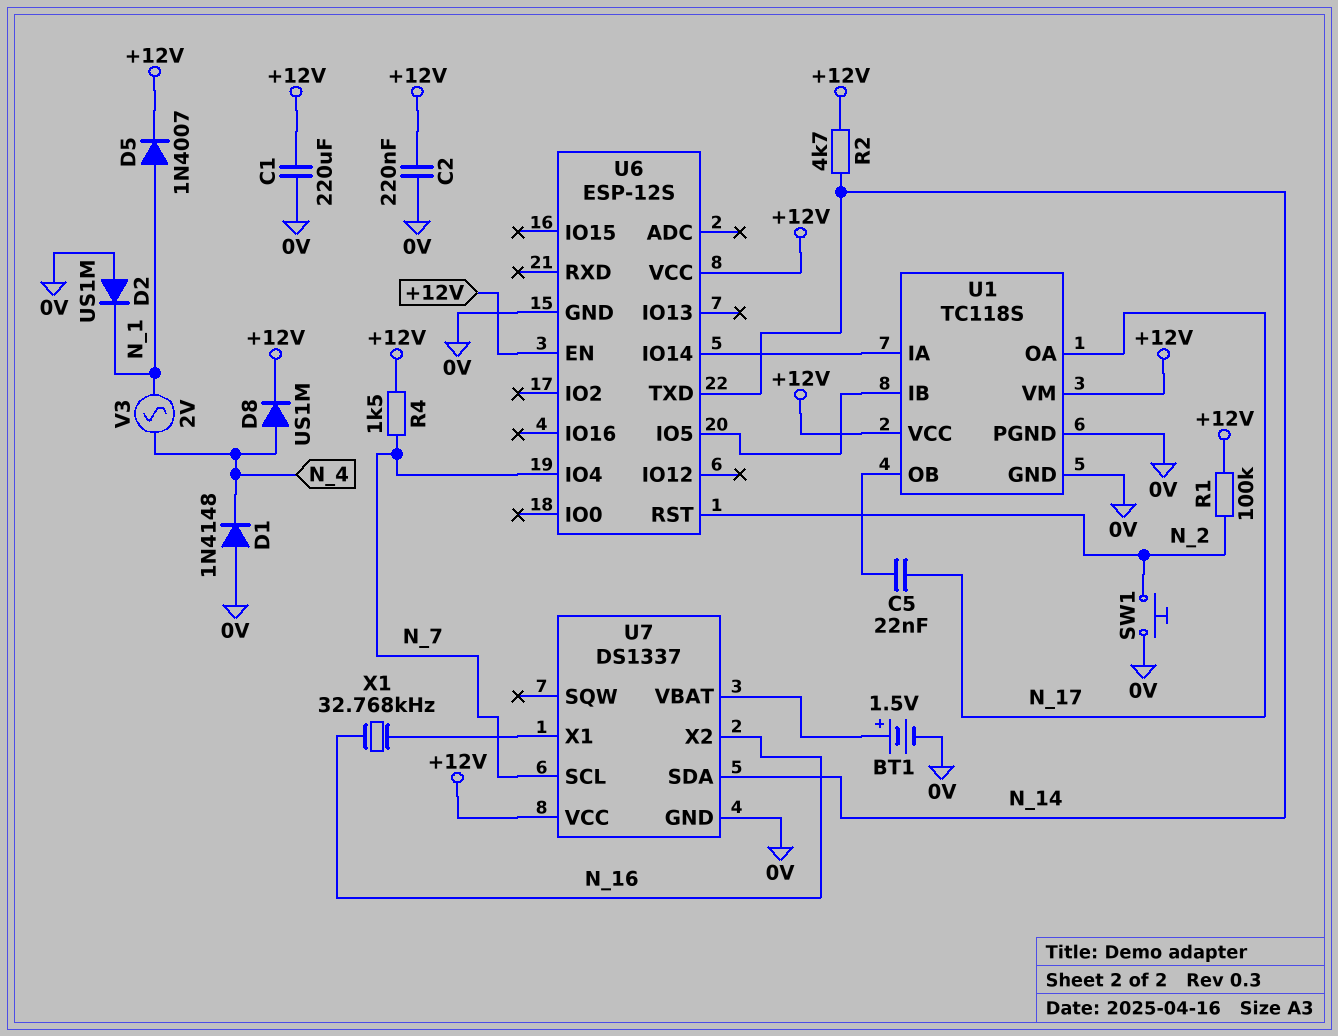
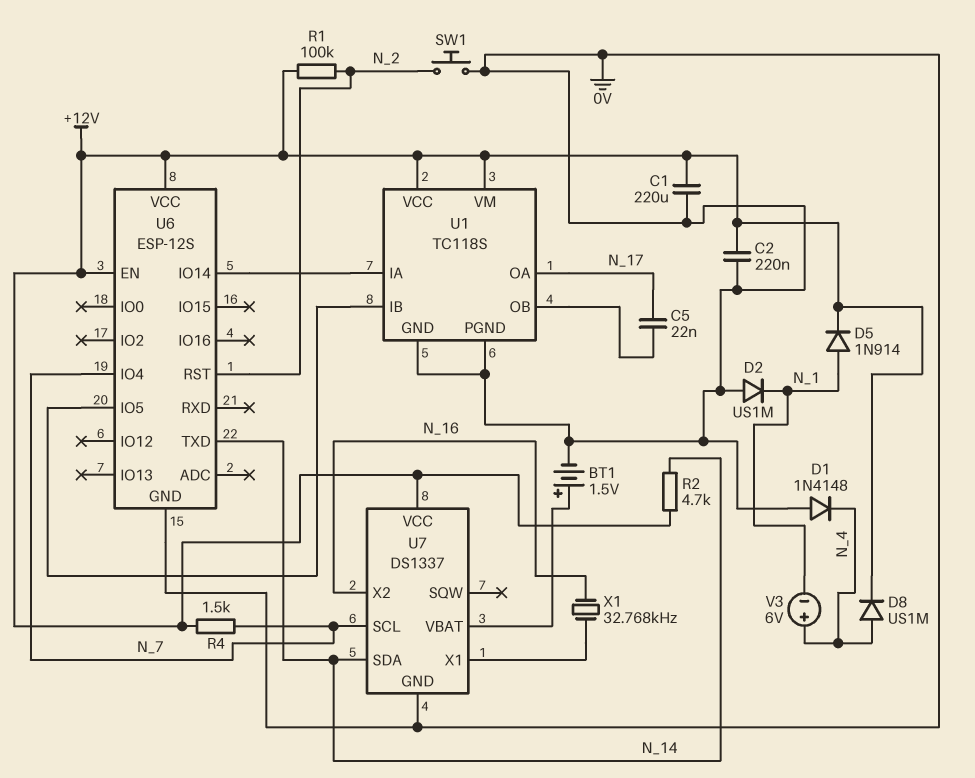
D5: diode 1N4007 (A N_1, K +12V) -> diode 1N914 (A N_1, K +12V)
V3: AC 2V (N_1, N_4) -> 6V (plus N_4, minus N_1)

